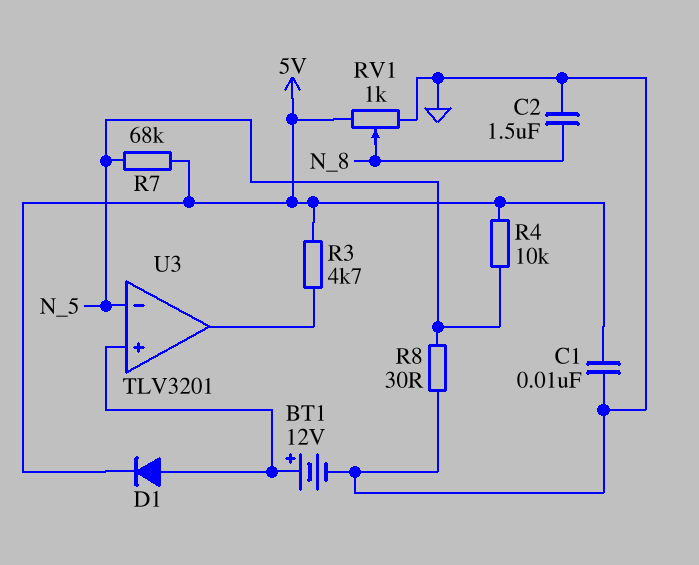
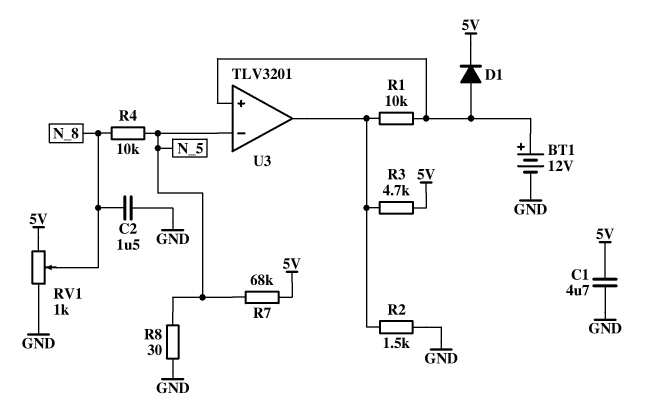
C1: 10nF (5V, GND) -> 4.7uF (5V, GND)
R1: none -> 10k (U3/in+, U3/out)
R2: none -> 1.5k (GND, U3/out)
R4: 10k (5V, N_5) -> 10k (N_5, N_8)

